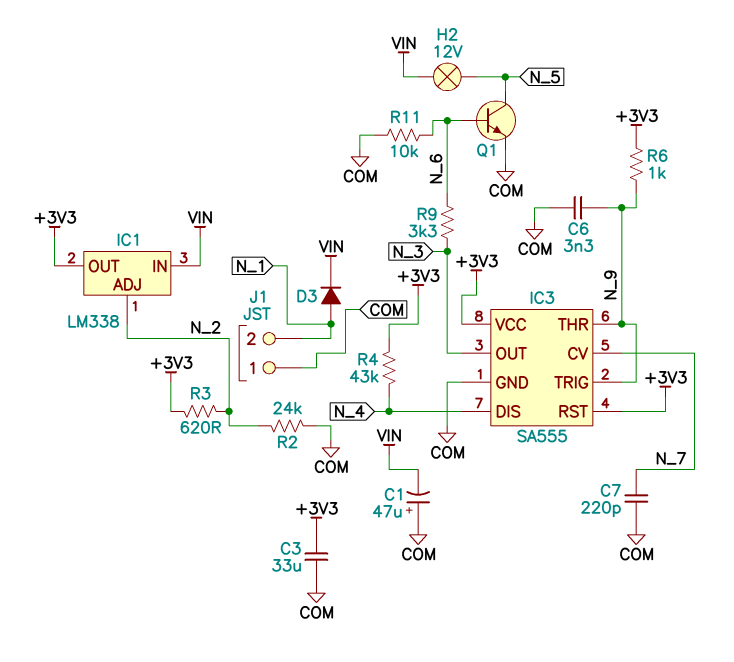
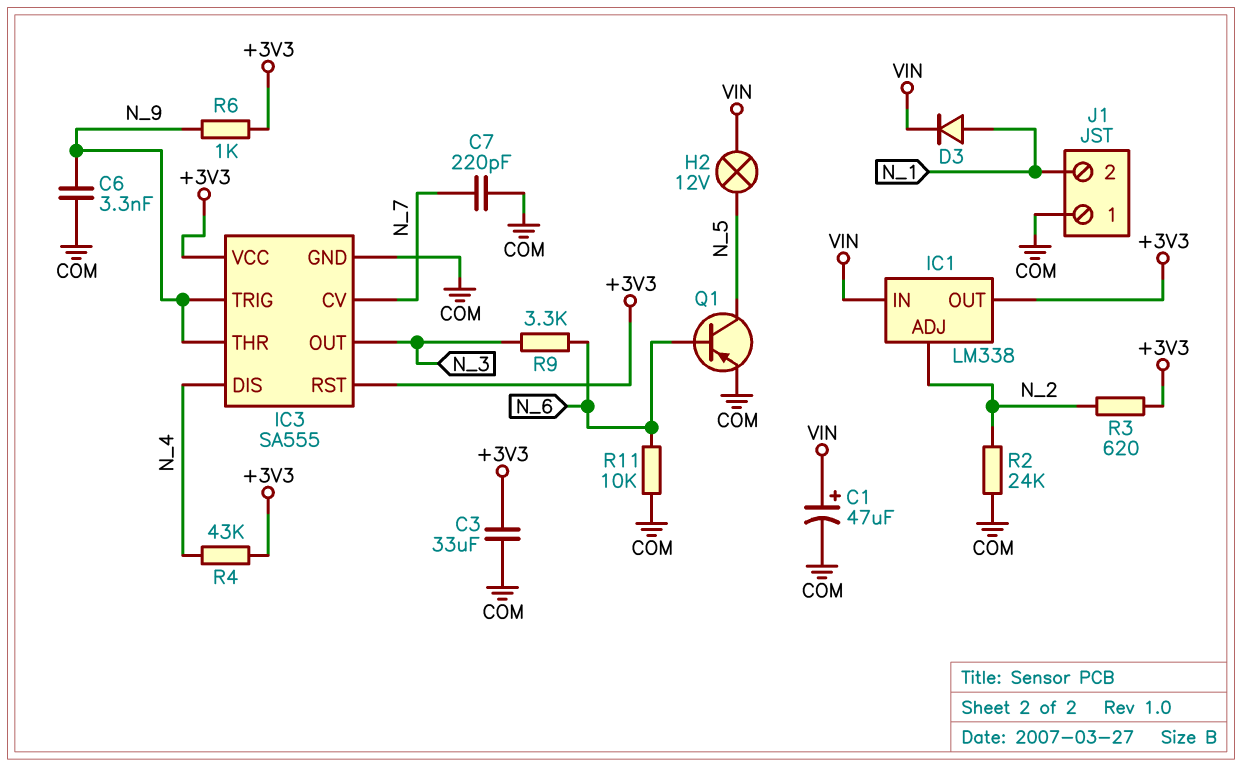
C1: 47uF (plus COM, minus VIN) -> 47uF (plus VIN, minus COM)
Q1: NPN (B N_6, C N_5, E COM) -> PNP (B N_6, C N_5, E COM)

